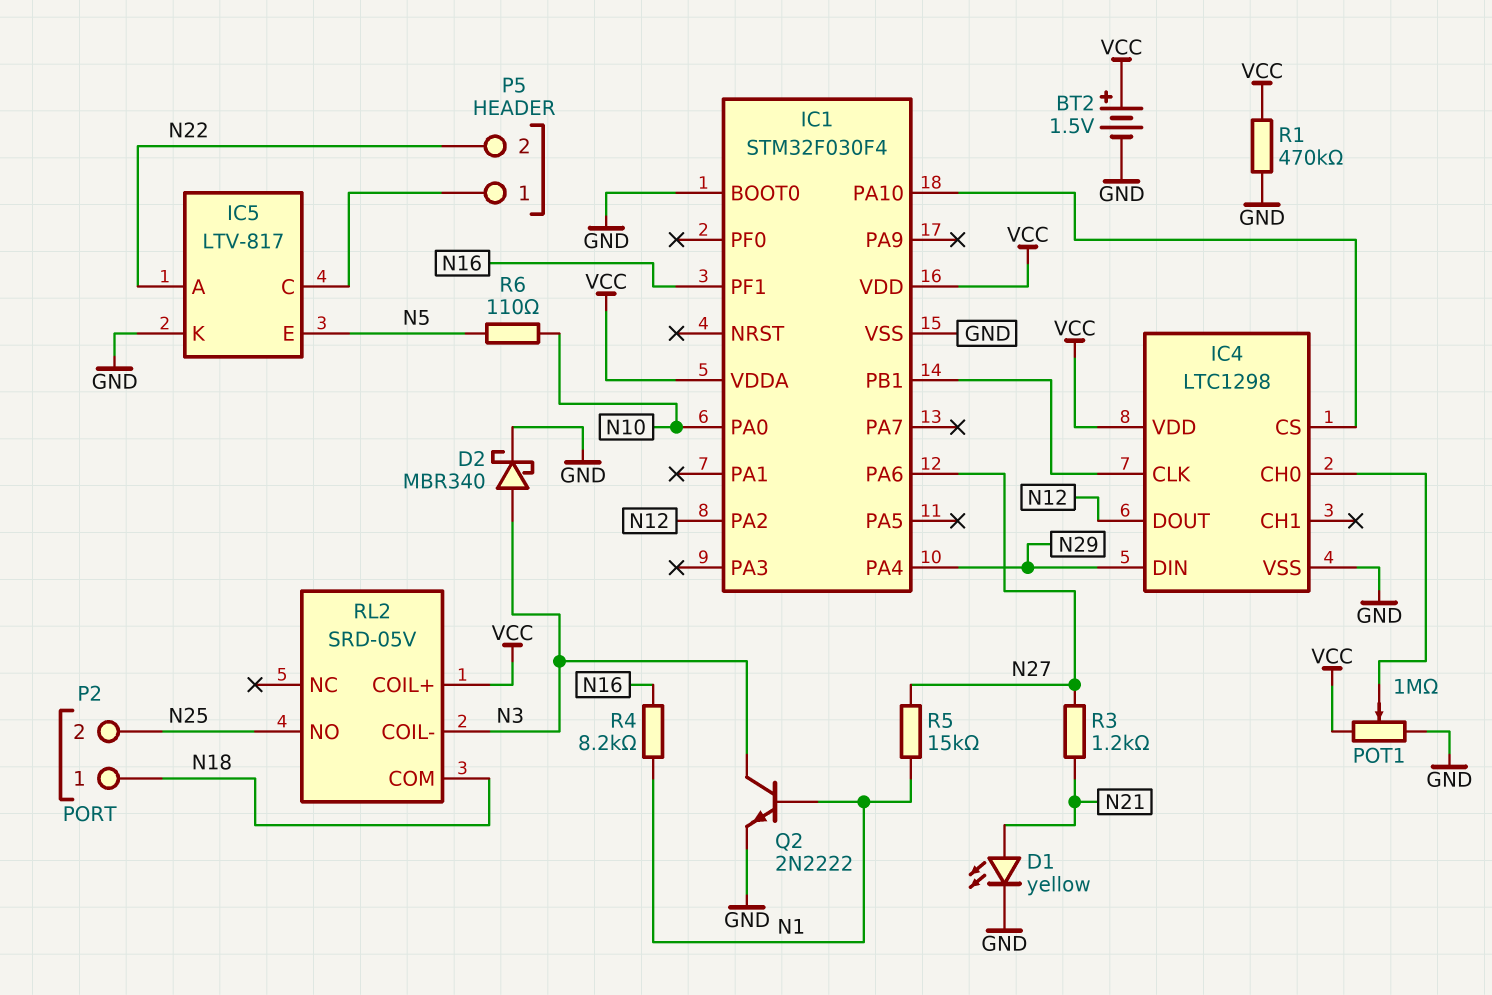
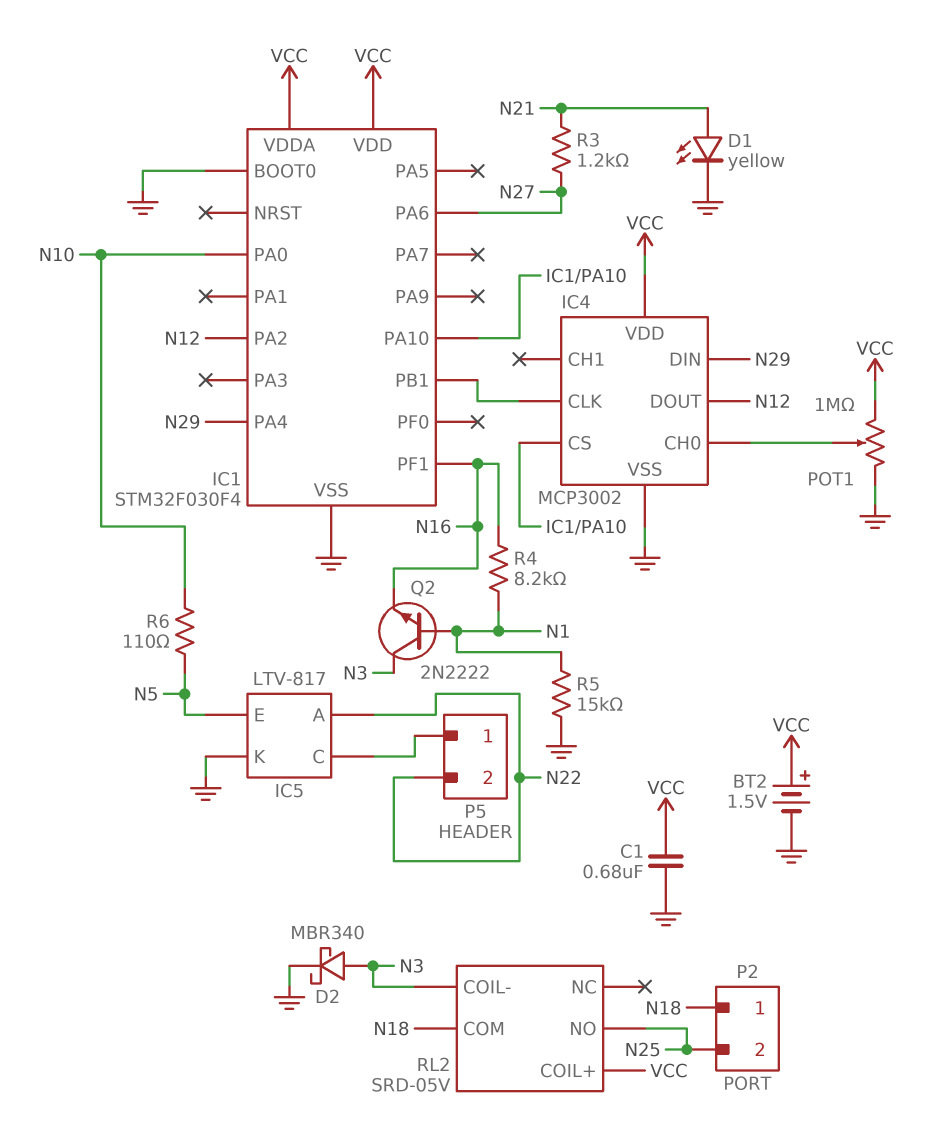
C1: none -> 680nF (GND, VCC)
IC4: LTC1298 -> MCP3002
Q2: NPN 2N2222 (B N1, C N3, E GND) -> NPN 2N2222 (B N1, C N3, E N16)
R1: 470k (GND, VCC) -> none
R5: 15k (N1, N27) -> 15k (GND, N1)

